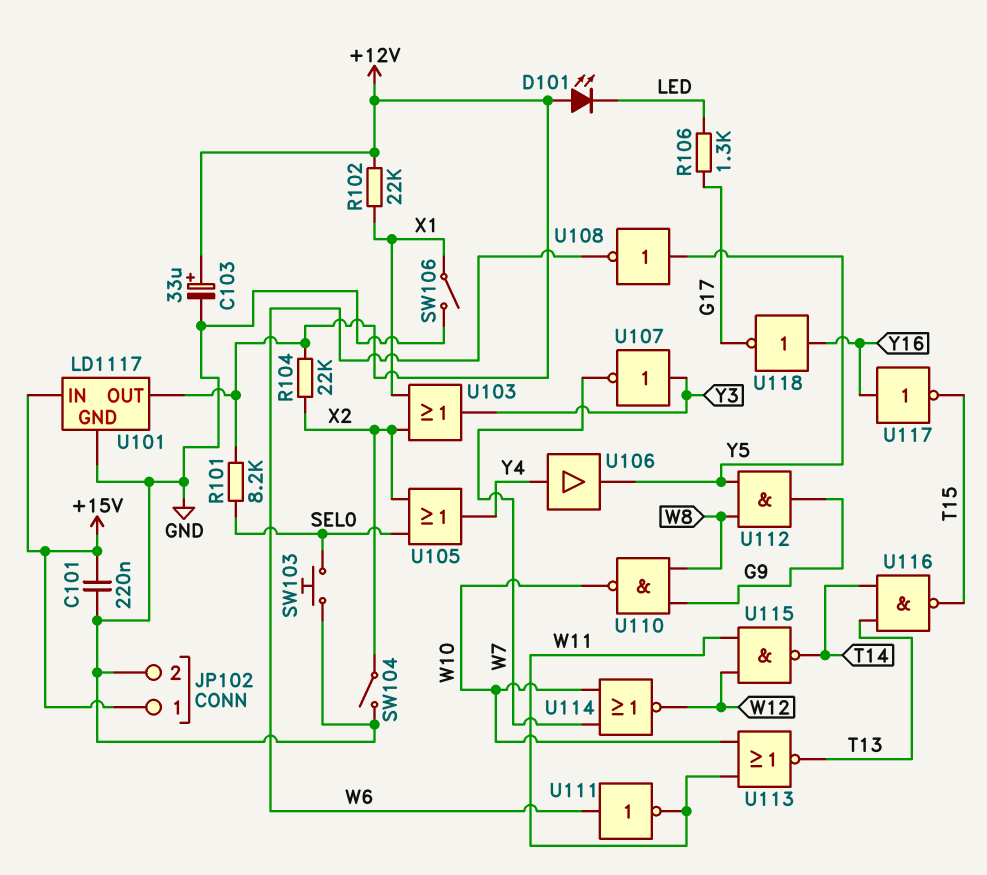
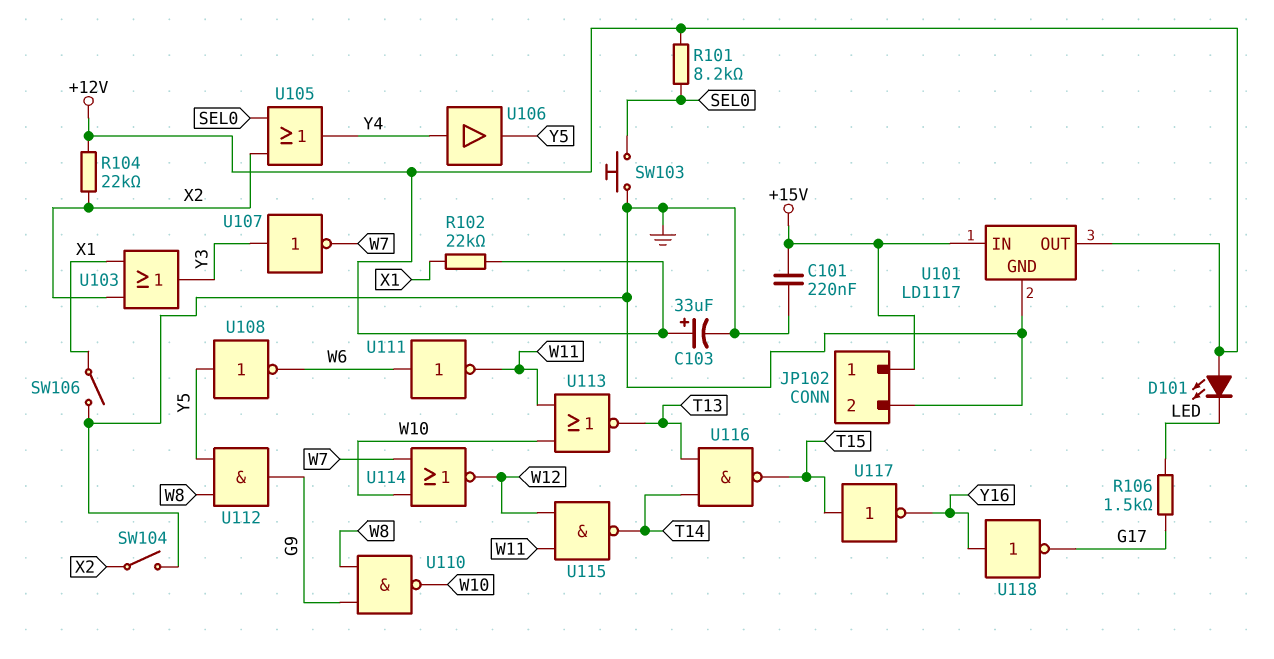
R106: 1.3k (G17, LED) -> 1.5k (G17, LED)
U117: NOT (in Y16, out T15) -> NOT (in T15, out Y16)

